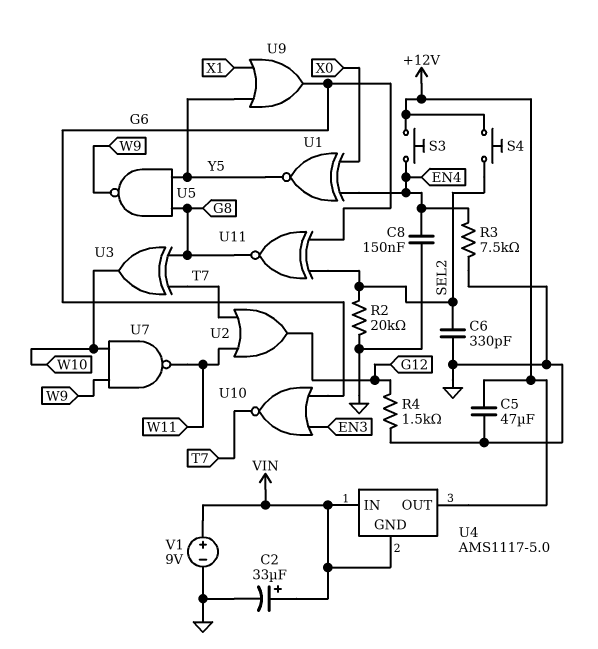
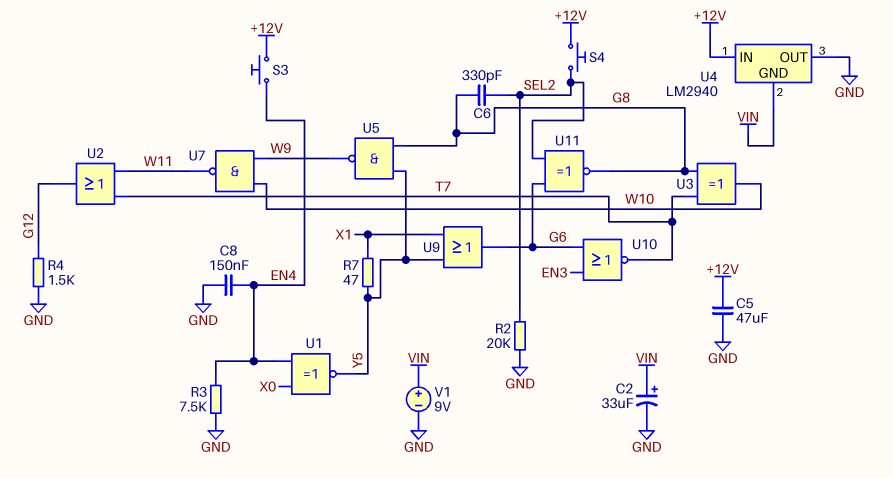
C6: 330pF (GND, SEL2) -> 330pF (G8, SEL2)
R7: none -> 47 (X1, Y5)
U4: AMS1117-5.0 -> LM2940
U4 pin IN: VIN -> +12V
U4 pin OUT: +12V -> GND

